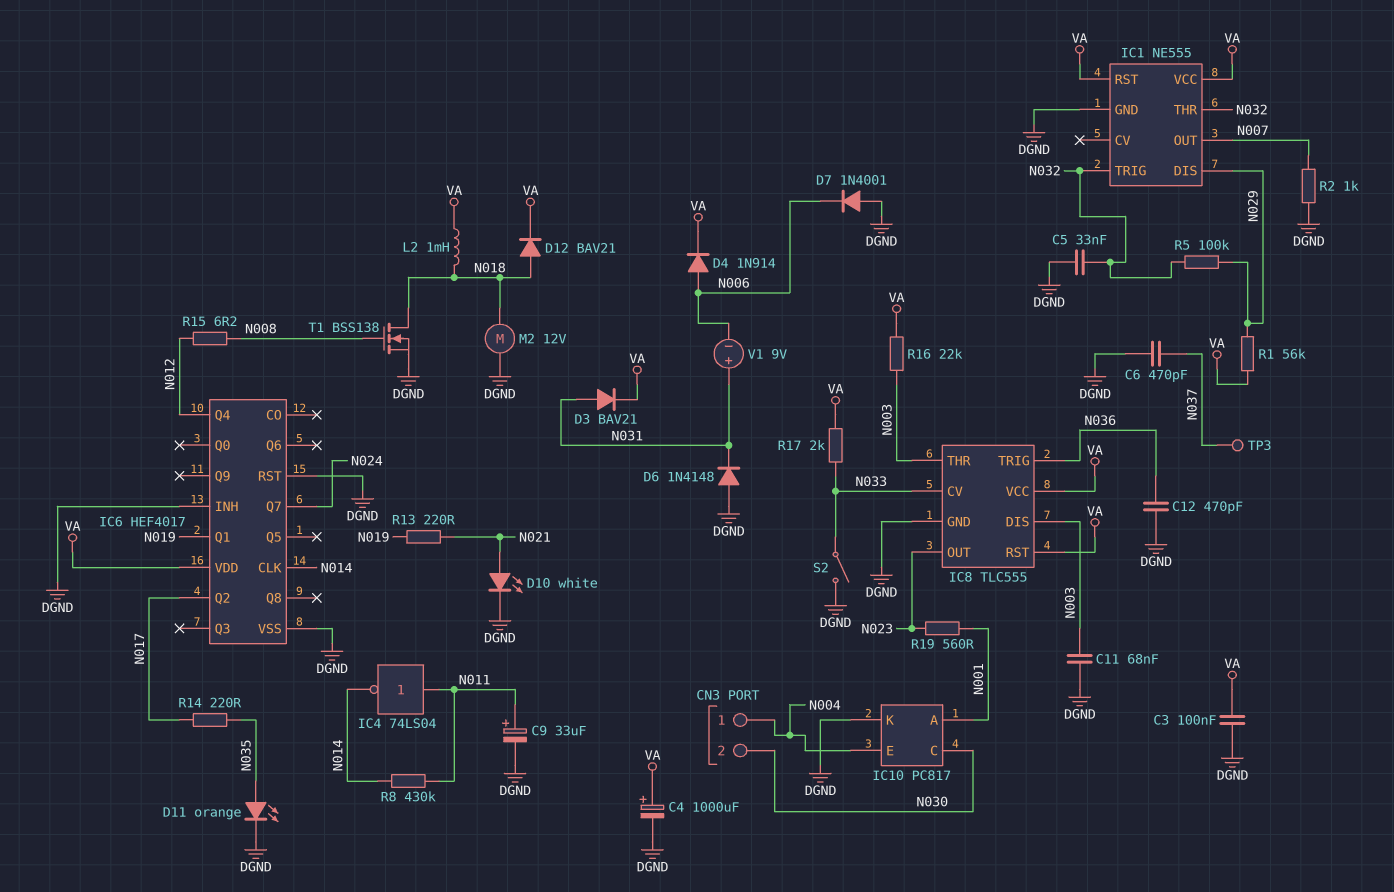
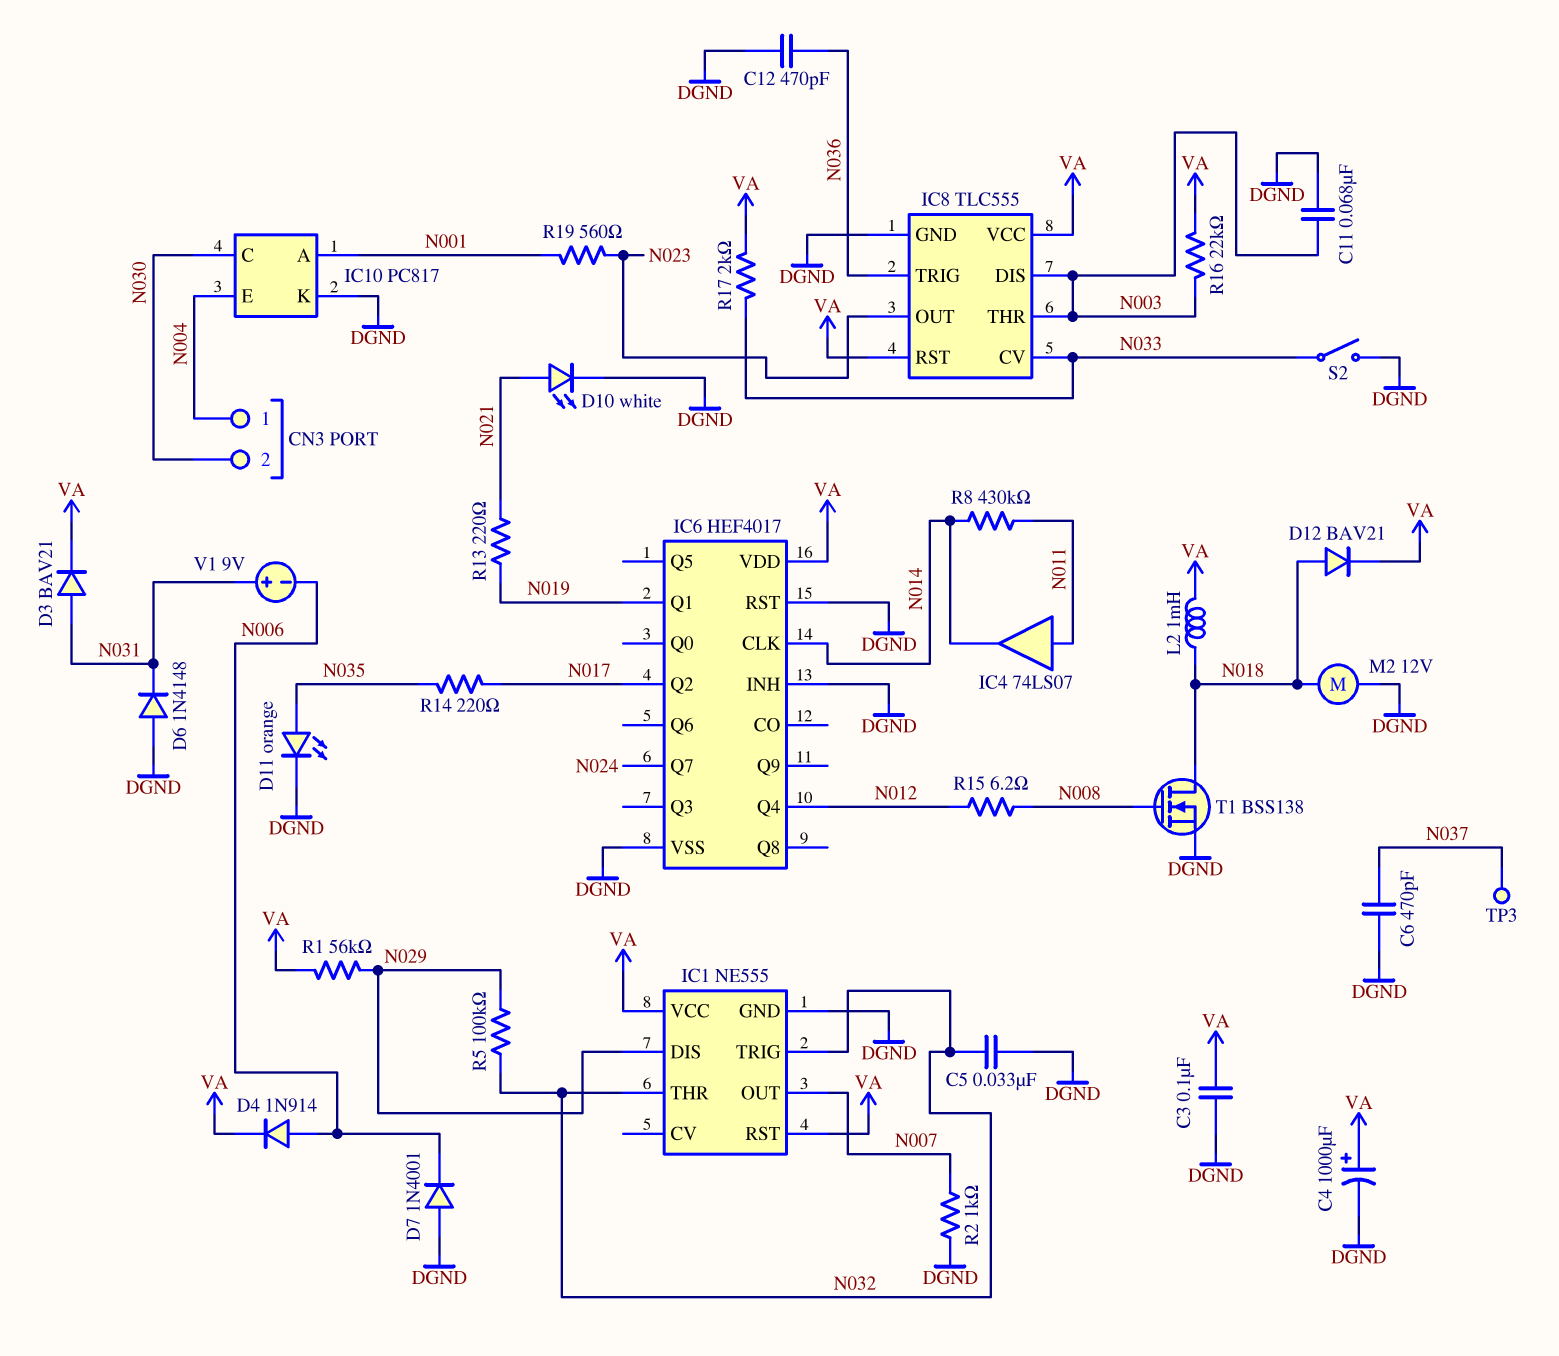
C9: 33uF (plus N011, minus DGND) -> none
IC4: NOT 74LS04 (in N011, out N014) -> buffer 74LS07 (in N011, out N014)

